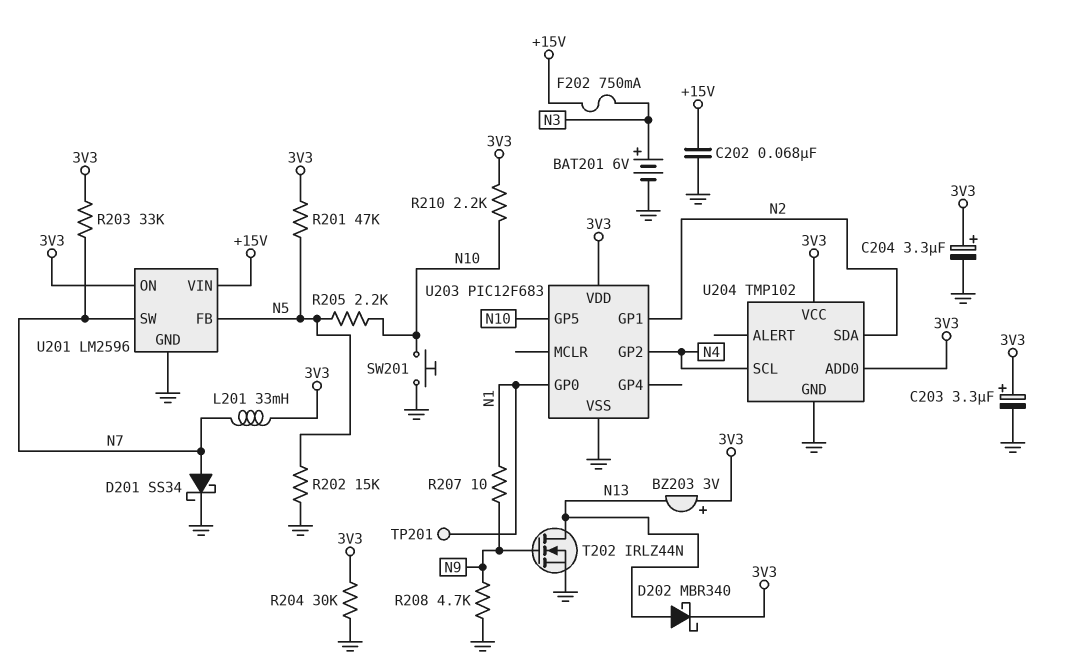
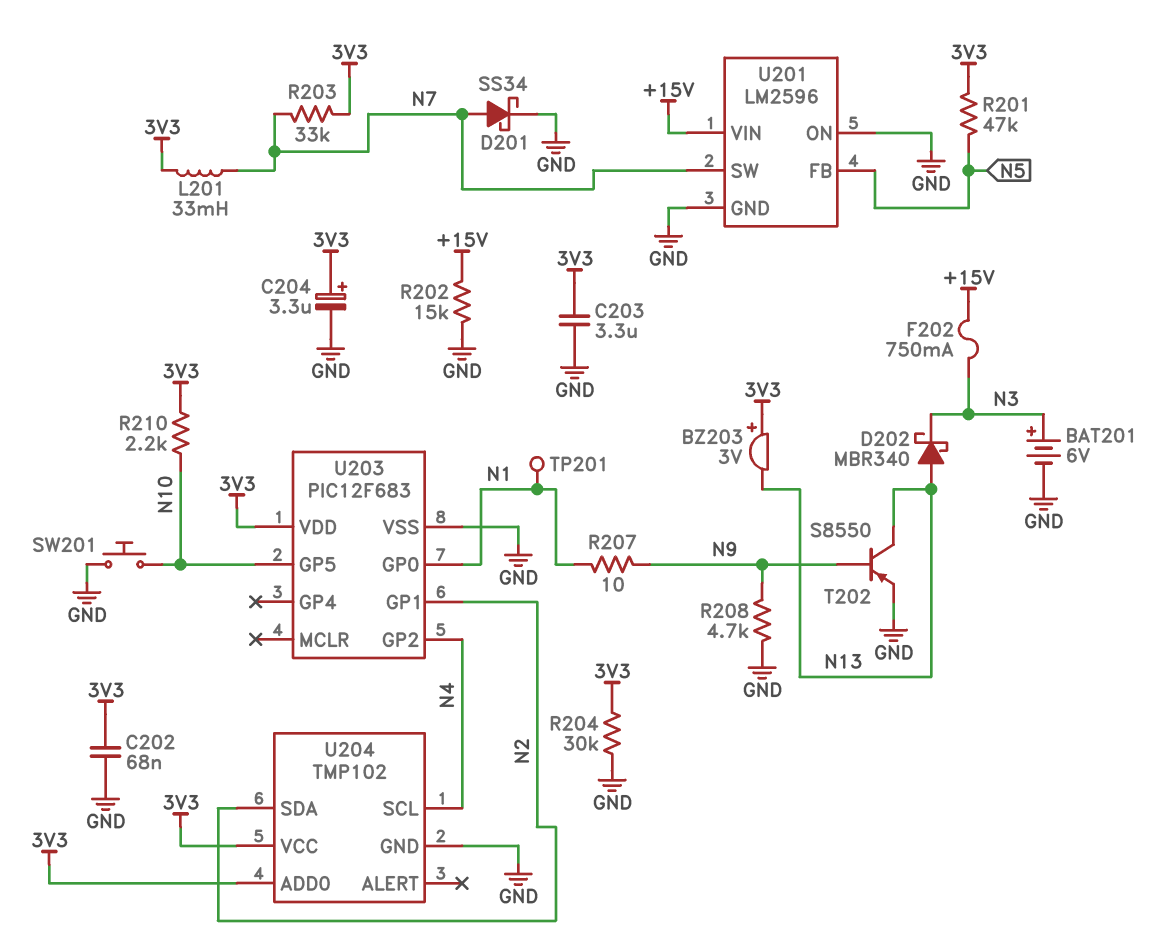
C202: 68nF (+15V, GND) -> 68nF (3V3, GND)
C203: 3.3uF (plus 3V3, minus GND) -> 3.3uF (3V3, GND)
D202: schottky MBR340 (A N13, K 3V3) -> schottky MBR340 (A N13, K N3)
R202: 15k (GND, N5) -> 15k (+15V, GND)
R205: 2.2k (N5, N10) -> none
T202: NMOS IRLZ44N (G N9, D N13, S GND) -> PNP S8550 (B N9, C N13, E GND)
U201 pin ON: 3V3 -> GND

